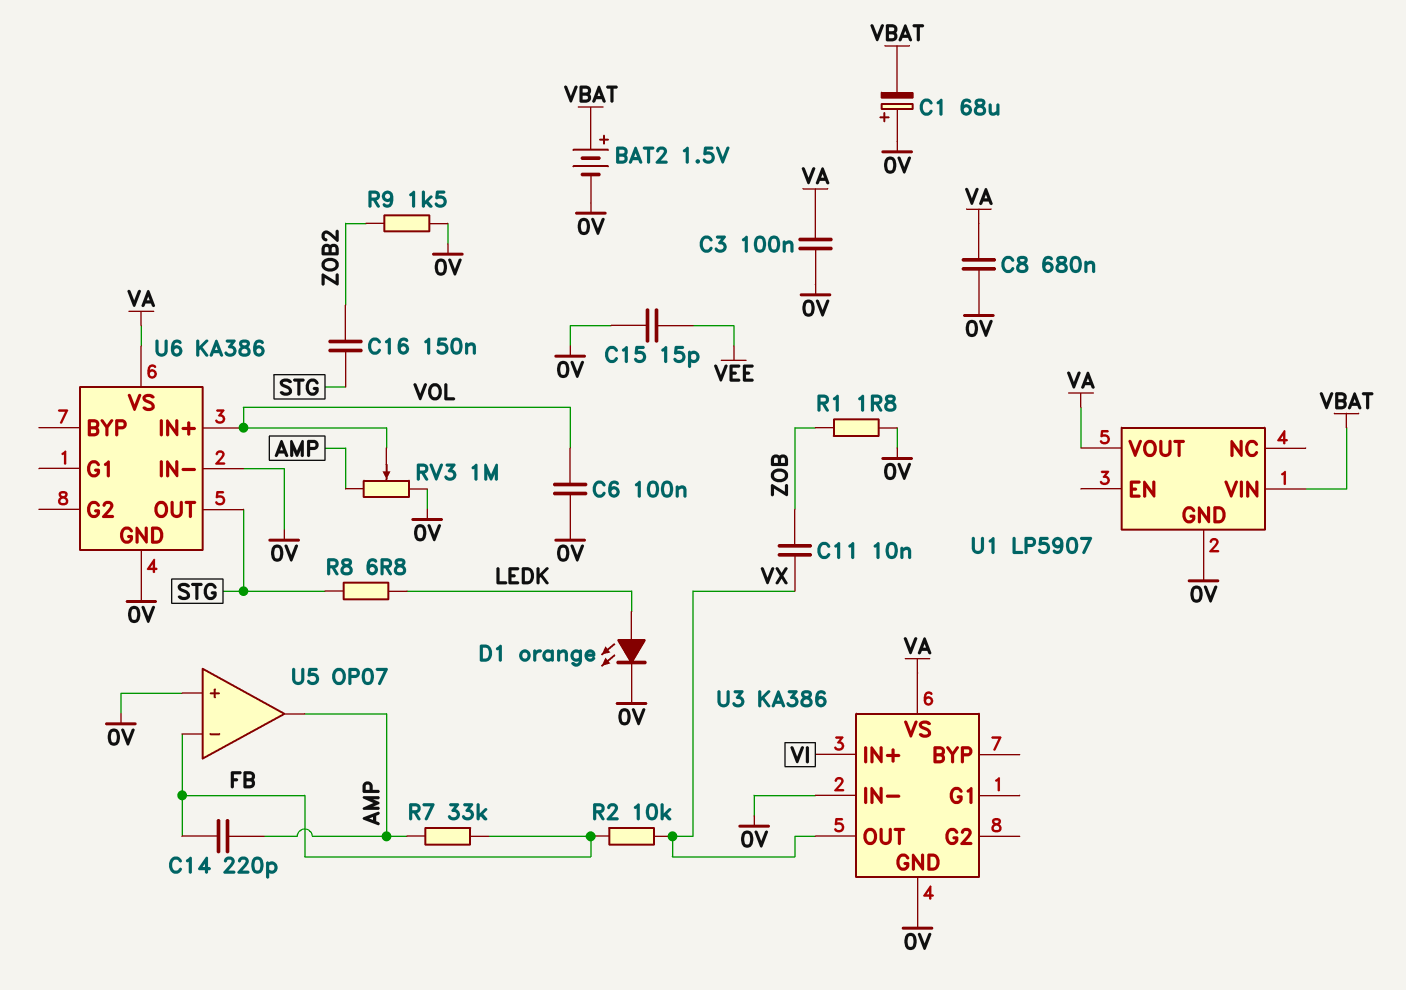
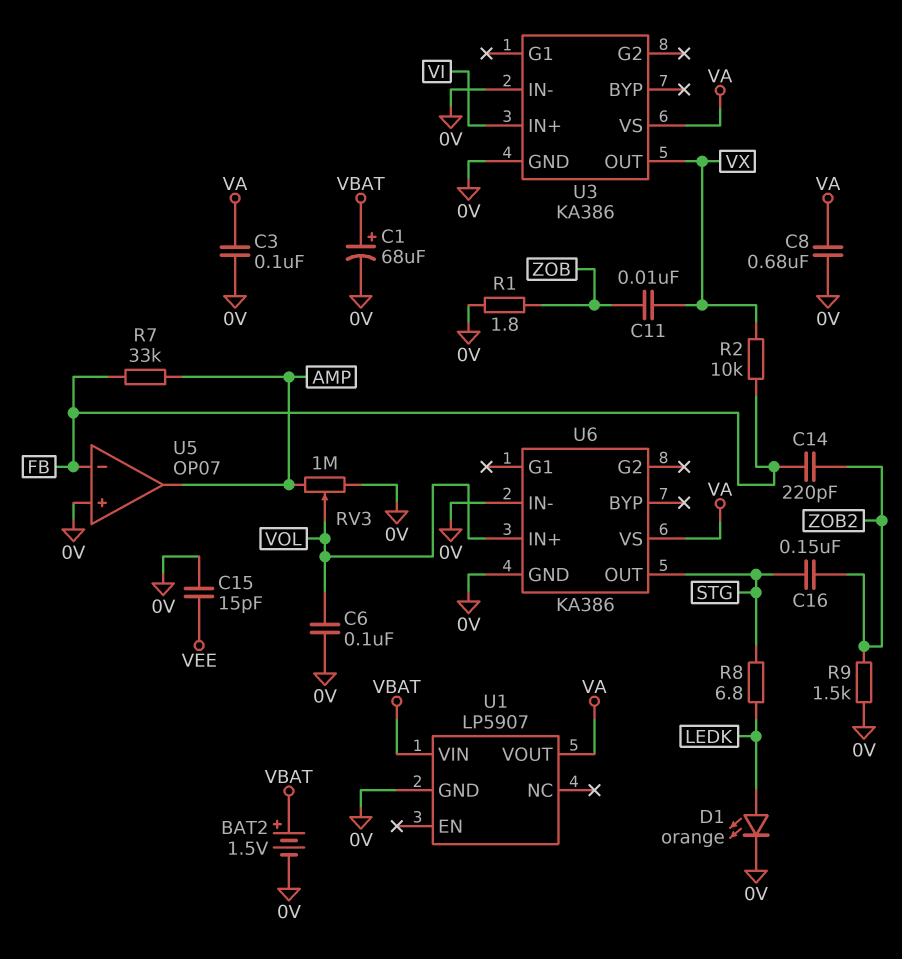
C1: 68uF (plus 0V, minus VBAT) -> 68uF (plus VBAT, minus 0V)
C14: 220pF (AMP, FB) -> 220pF (FB, ZOB2)

